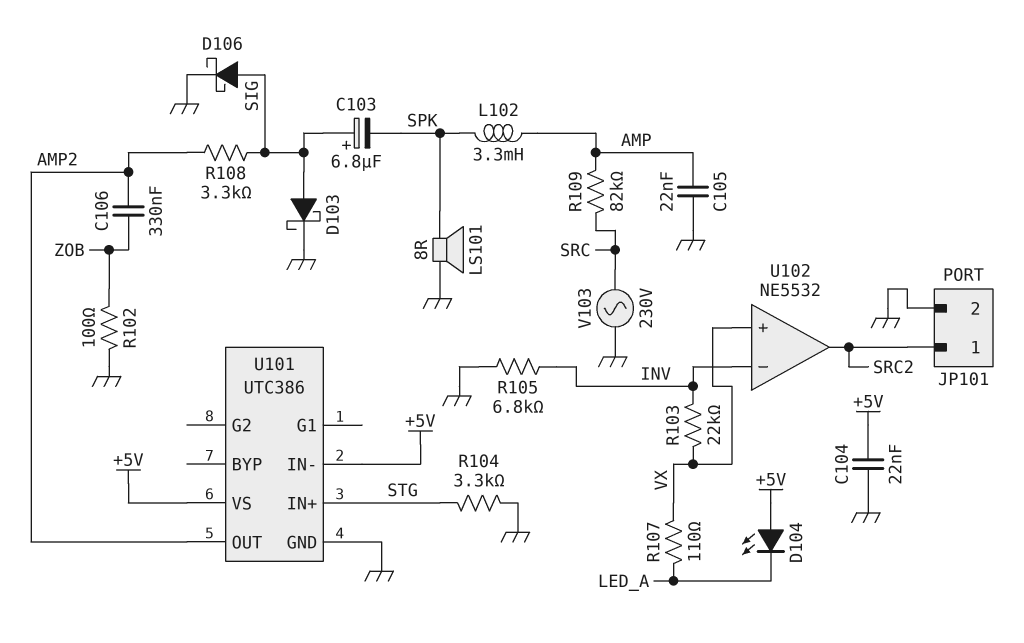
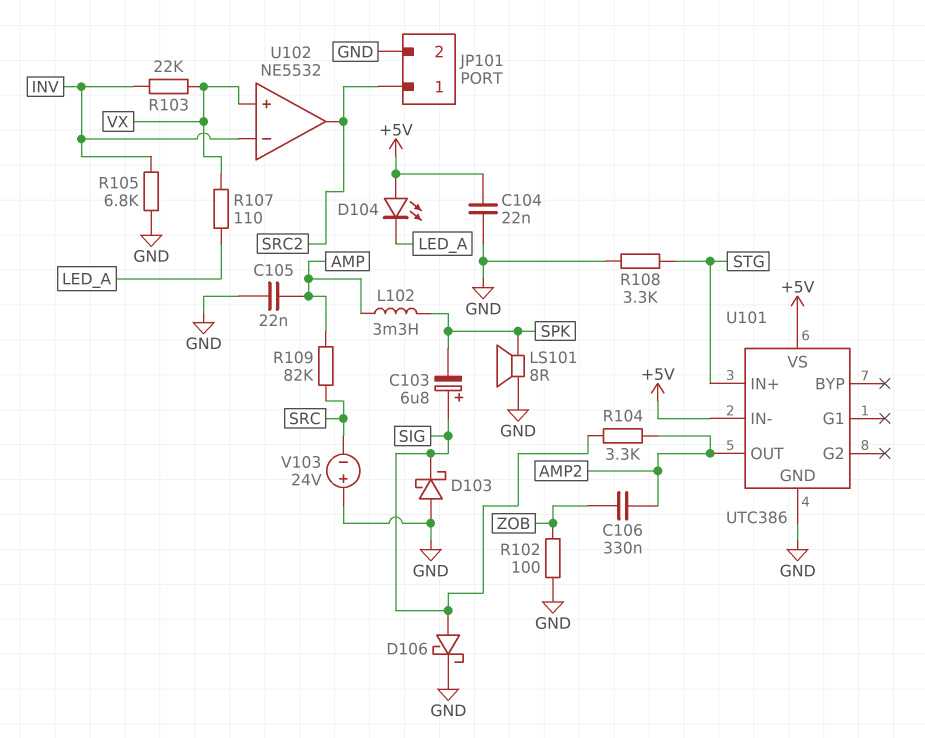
D103: schottky (A SIG, K GND) -> schottky (A GND, K SIG)
R104: 3.3k (GND, STG) -> 3.3k (AMP2, SIG)
R108: 3.3k (AMP2, SIG) -> 3.3k (GND, STG)
V103: AC 230V (GND, SRC) -> 24V (plus GND, minus SRC)

